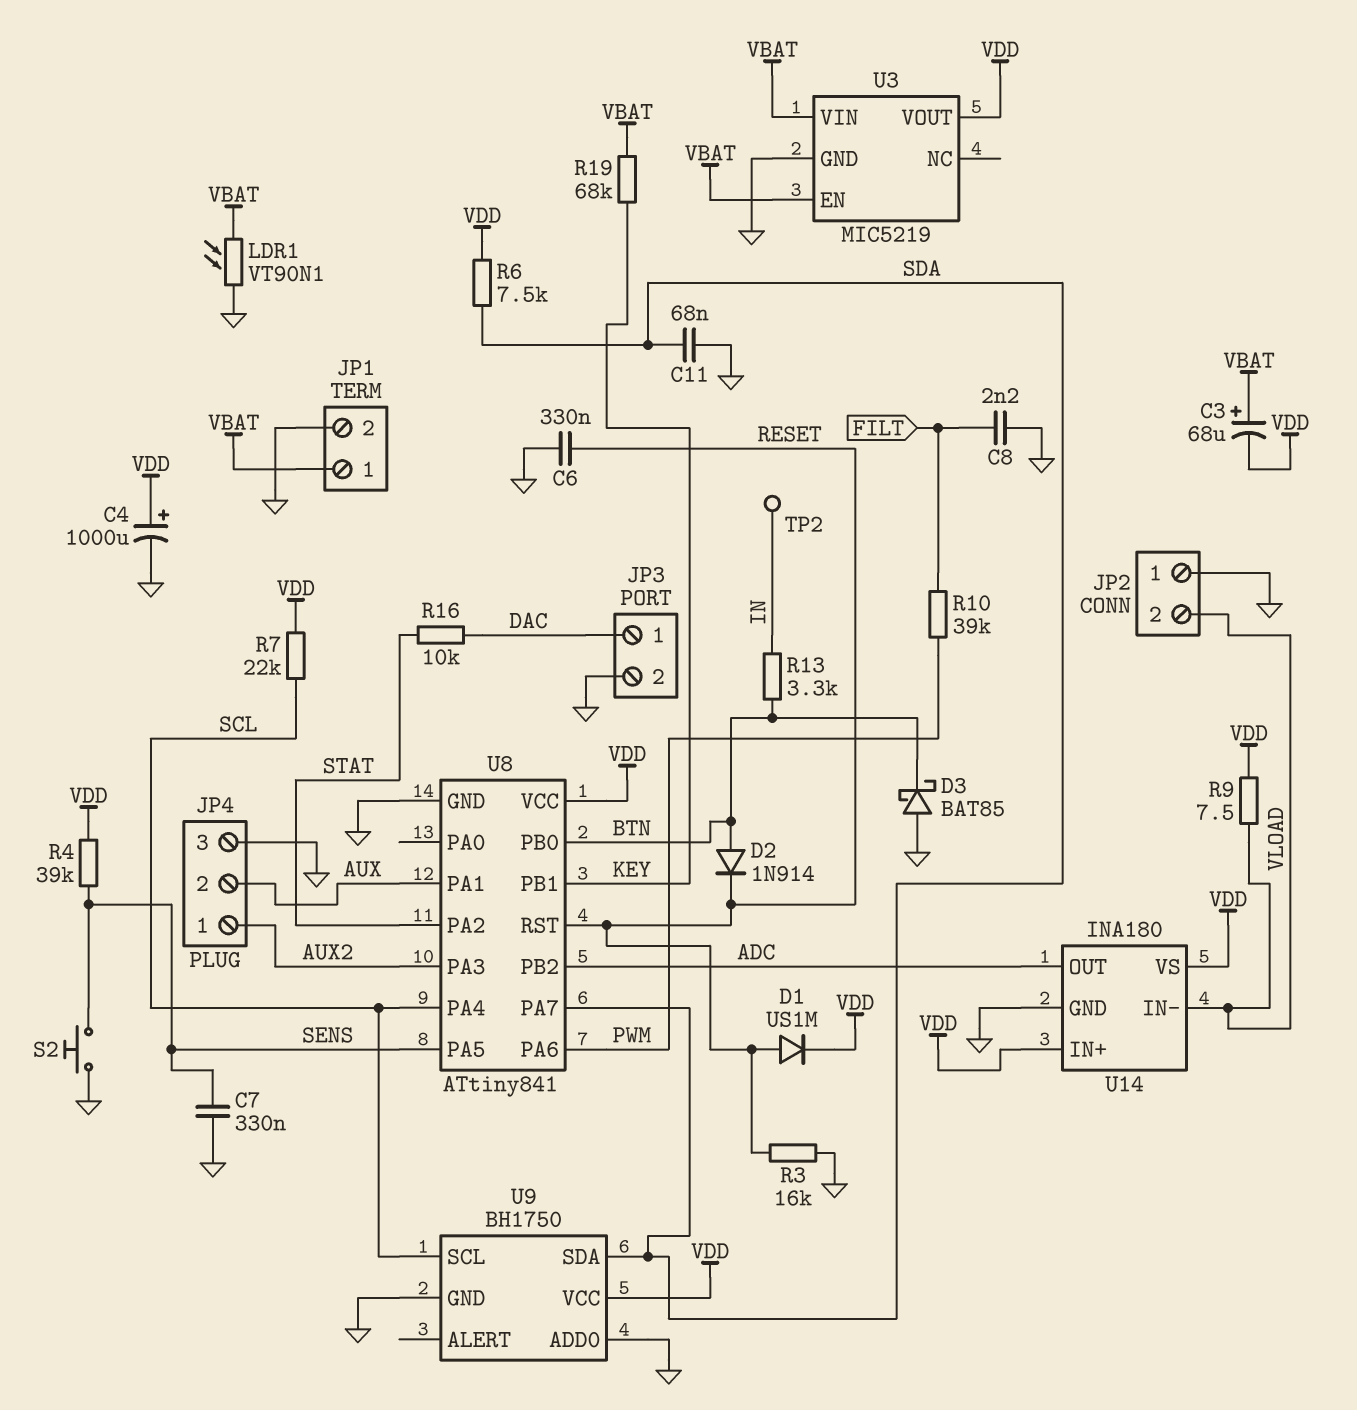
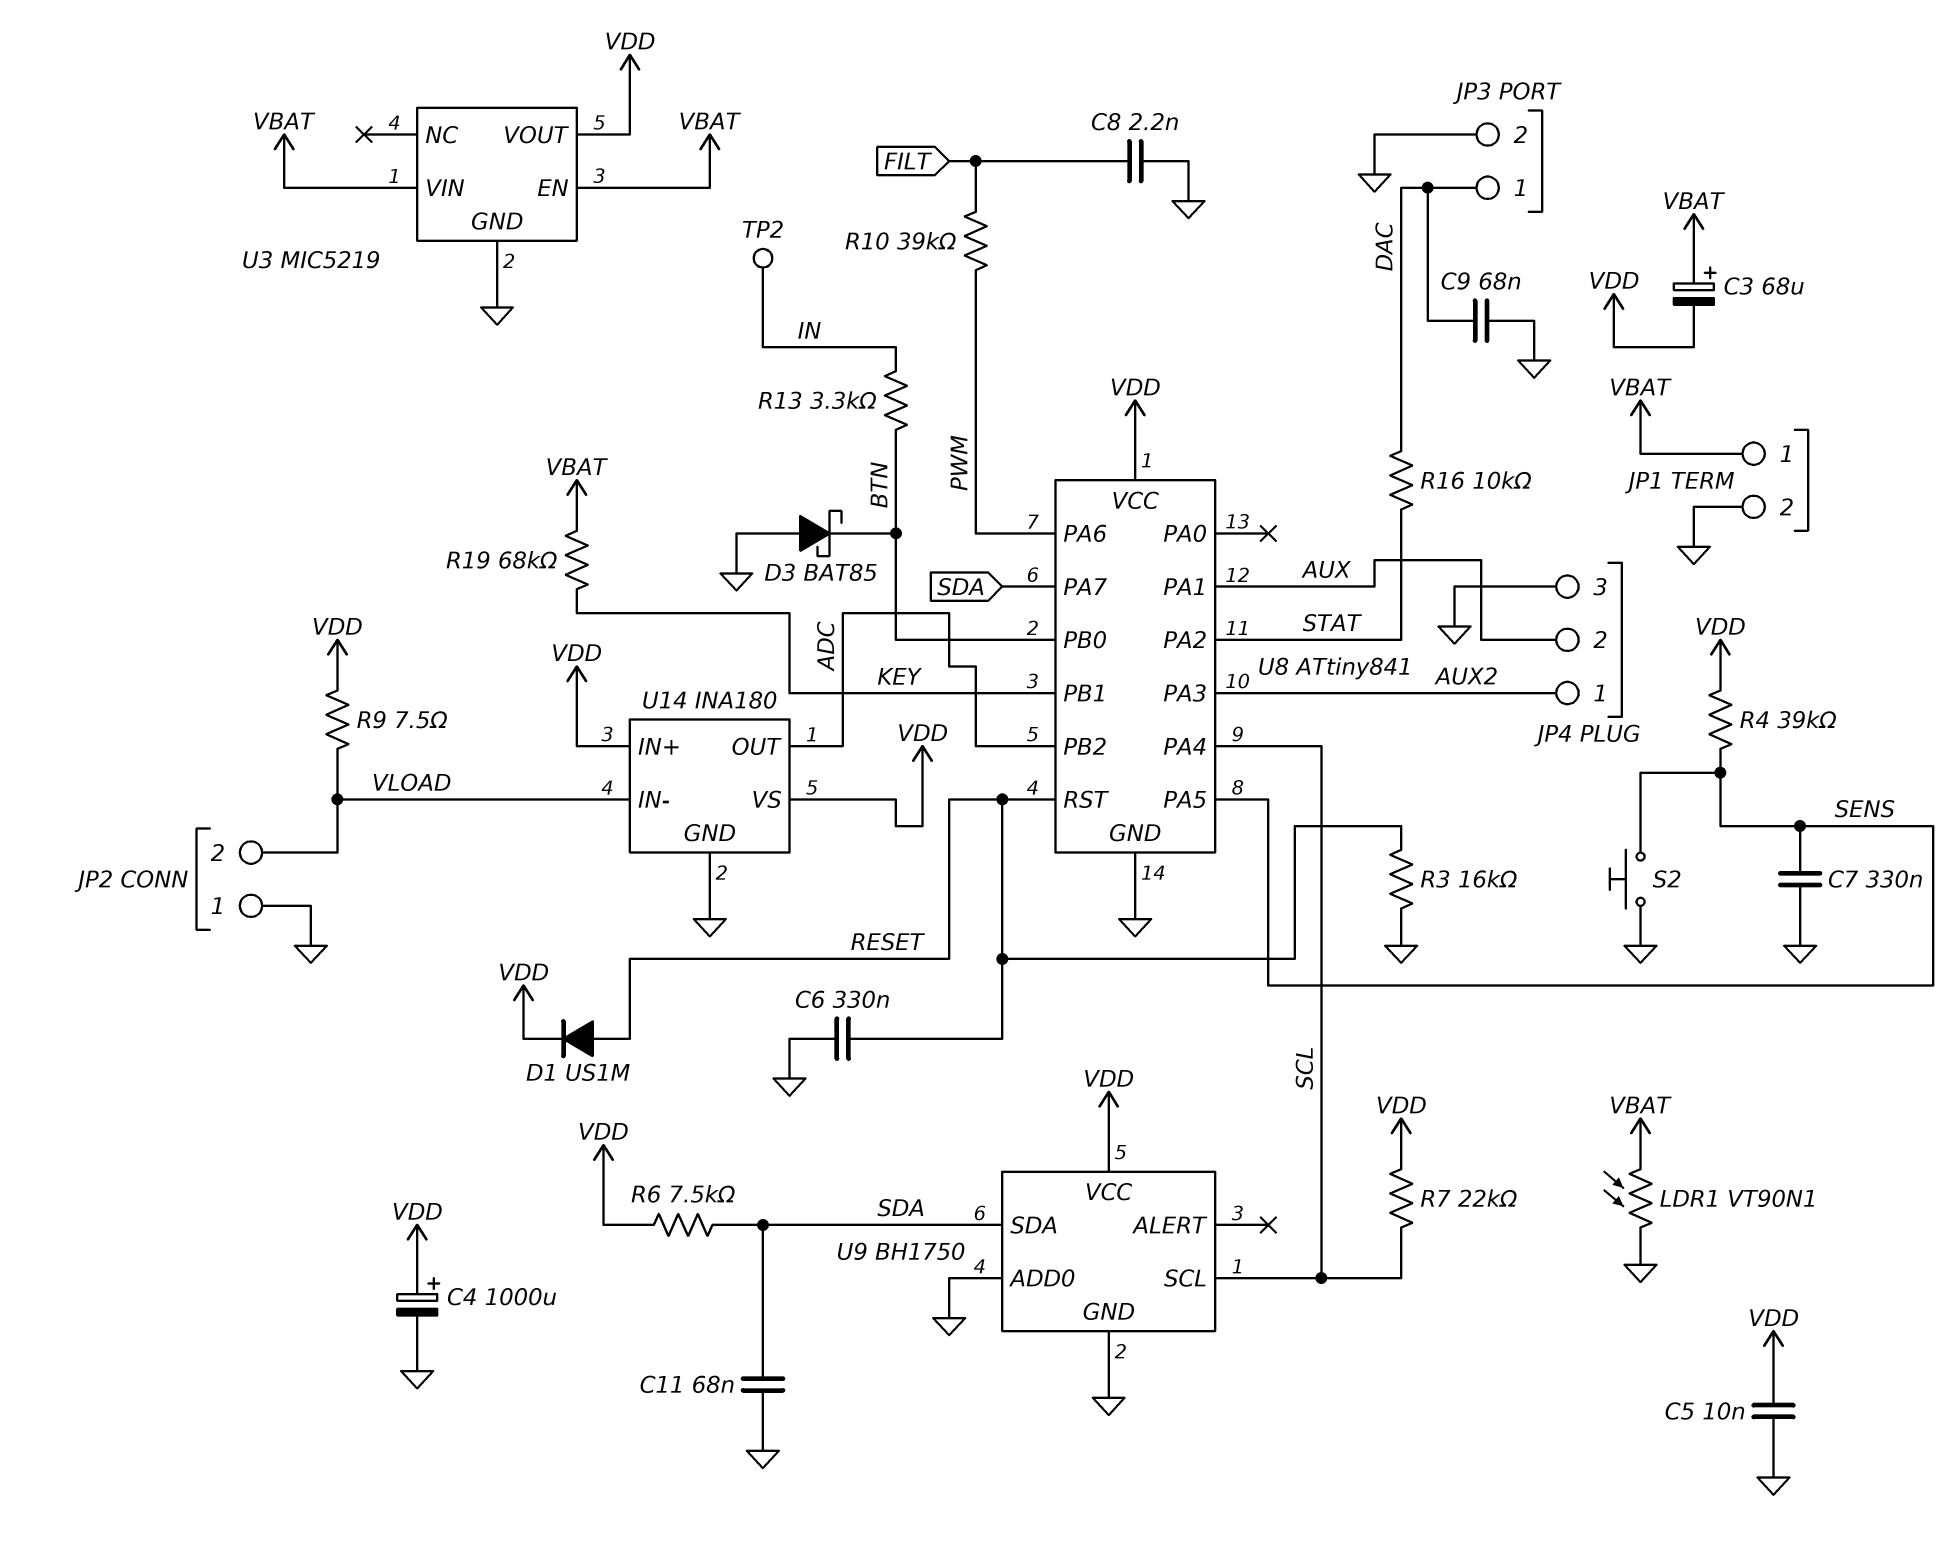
C5: none -> 10nF (GND, VDD)
C9: none -> 68nF (DAC, GND)
D2: diode 1N914 (A BTN, K RESET) -> none

